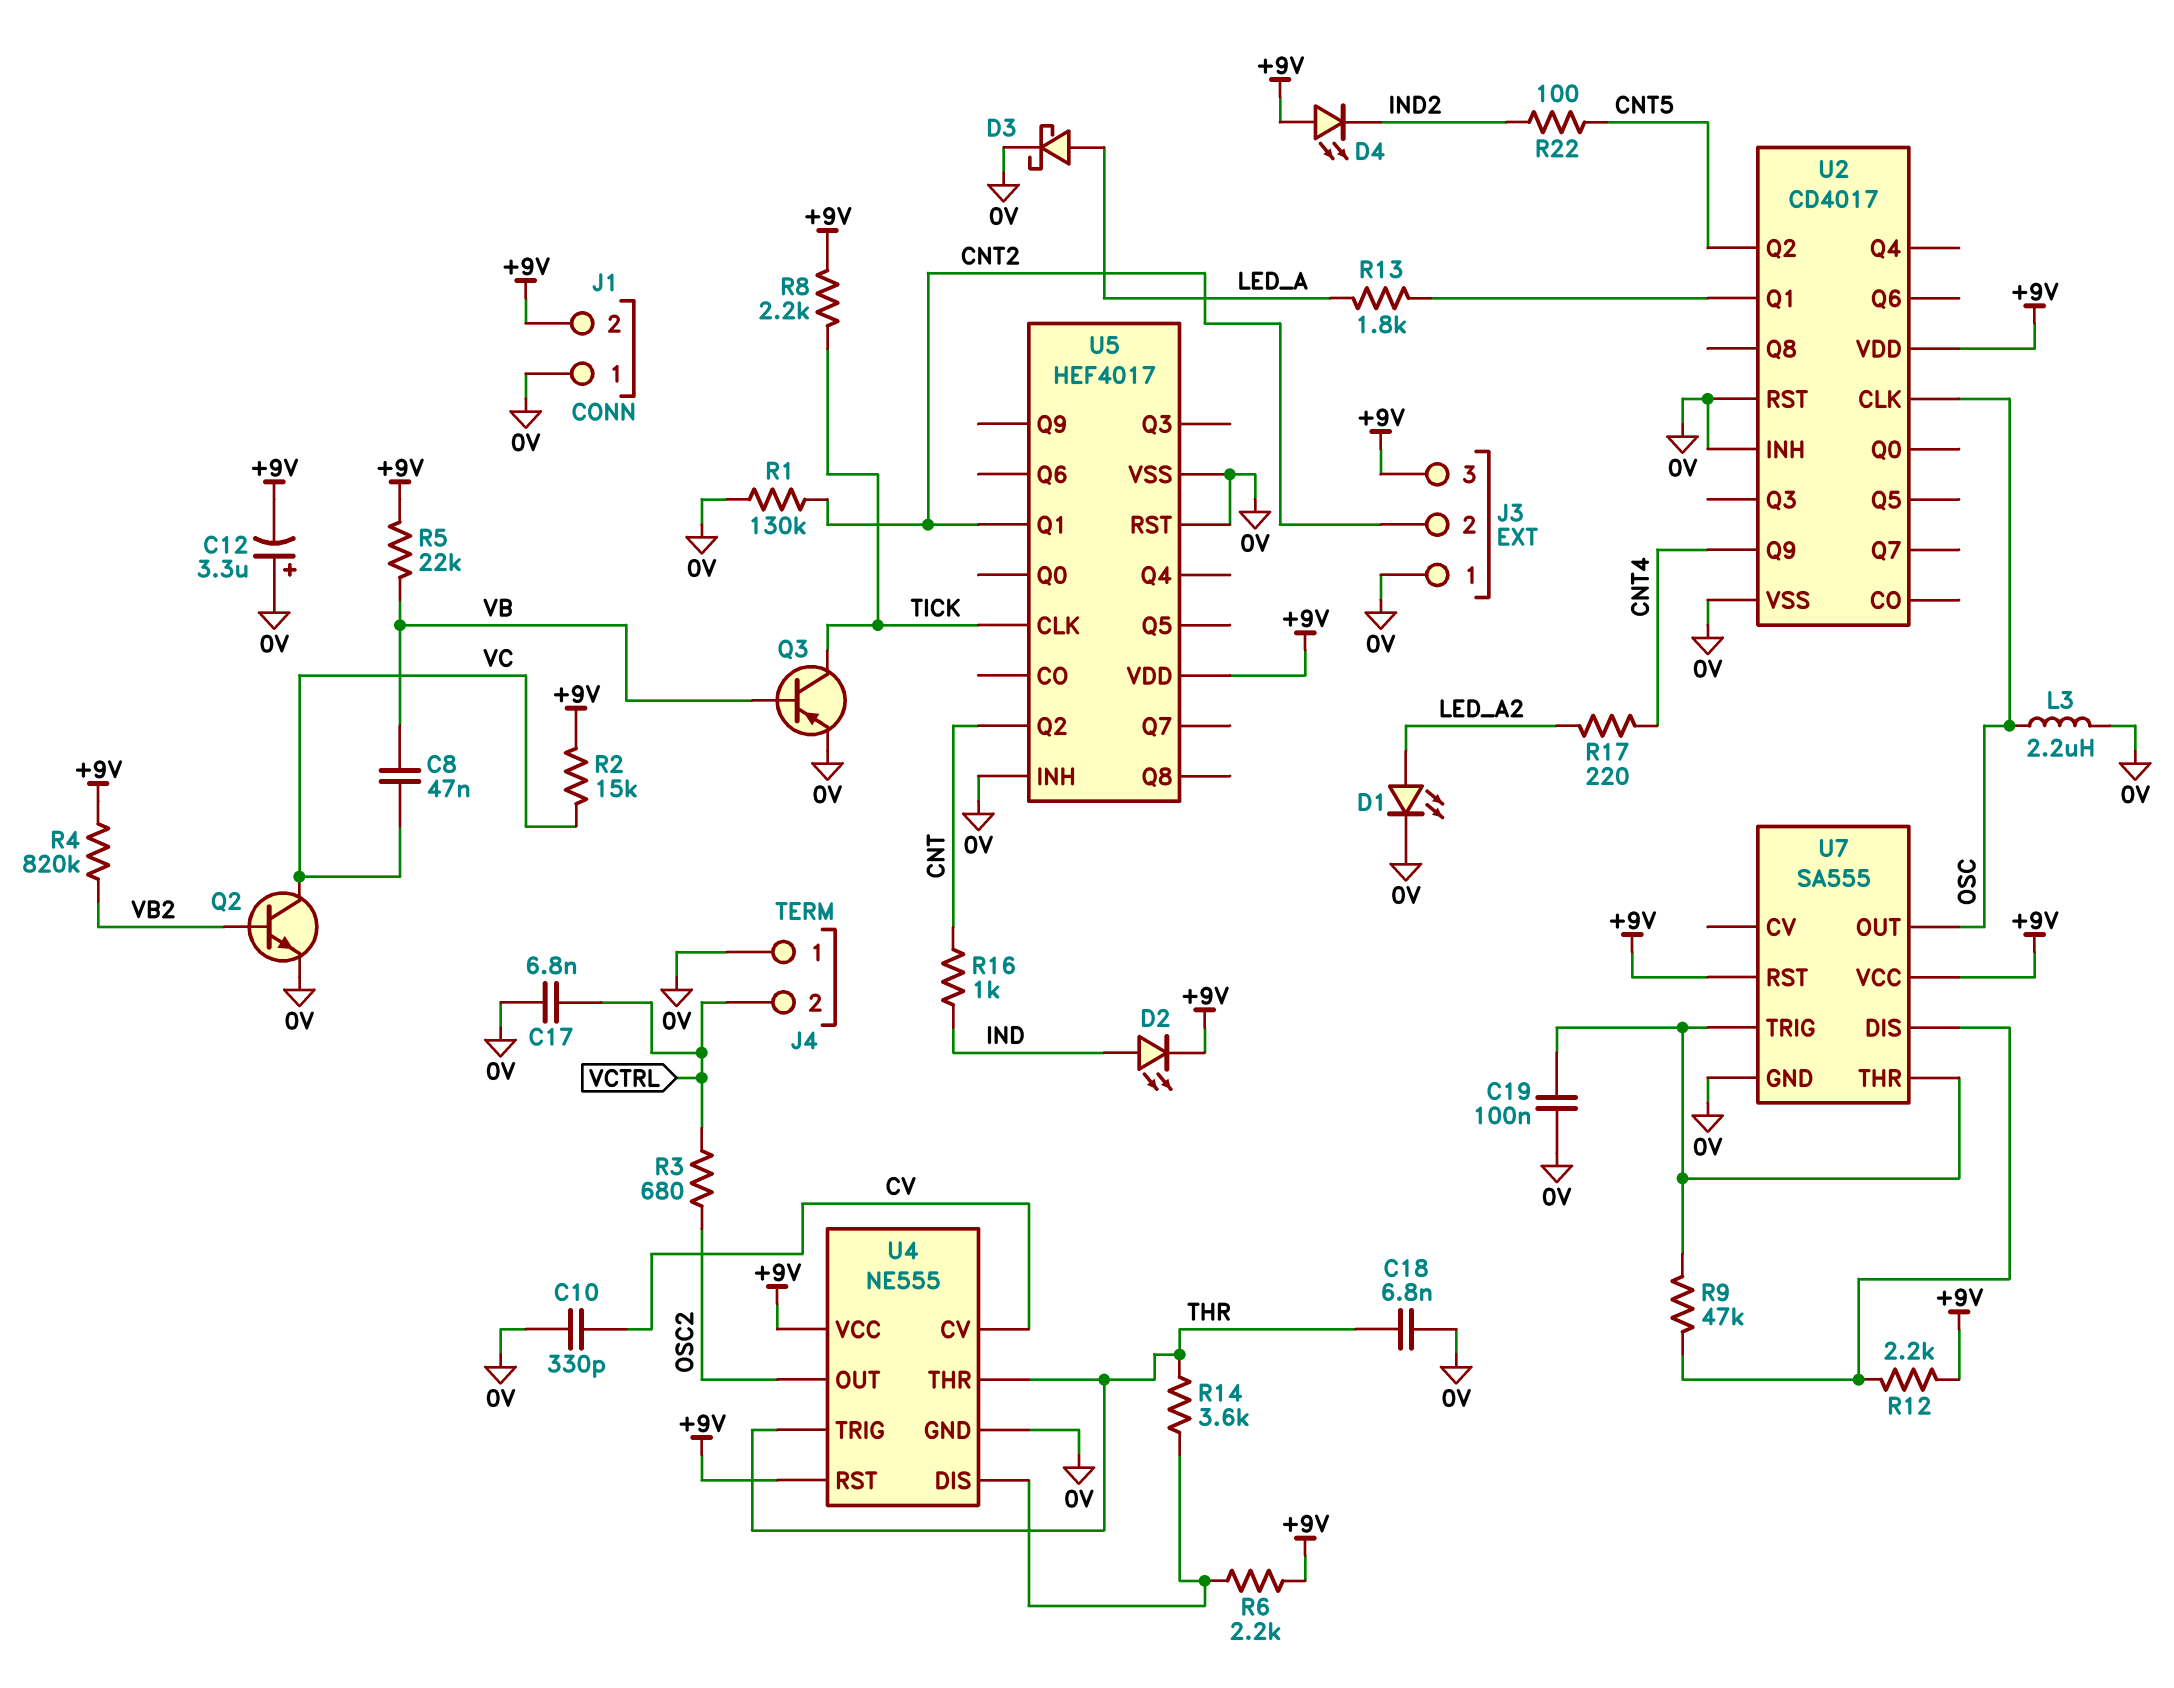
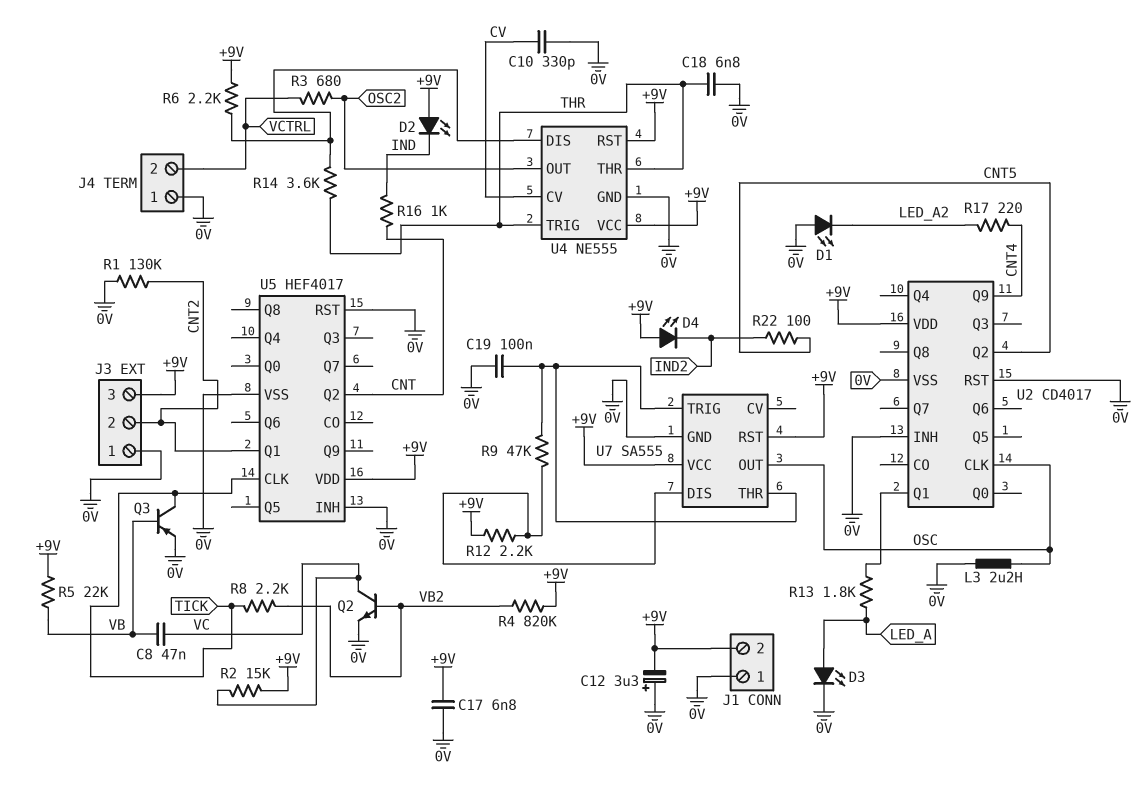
C17: 6.8nF (0V, VCTRL) -> 6.8nF (+9V, 0V)
D1: LED (A LED_A2, K 0V) -> LED (A 0V, K LED_A2)
D2: LED (A IND, K +9V) -> LED (A +9V, K IND)
D3: schottky (A LED_A, K 0V) -> LED (A LED_A, K 0V)
R8: 2.2k (+9V, TICK) -> 2.2k (TICK, VB2)

